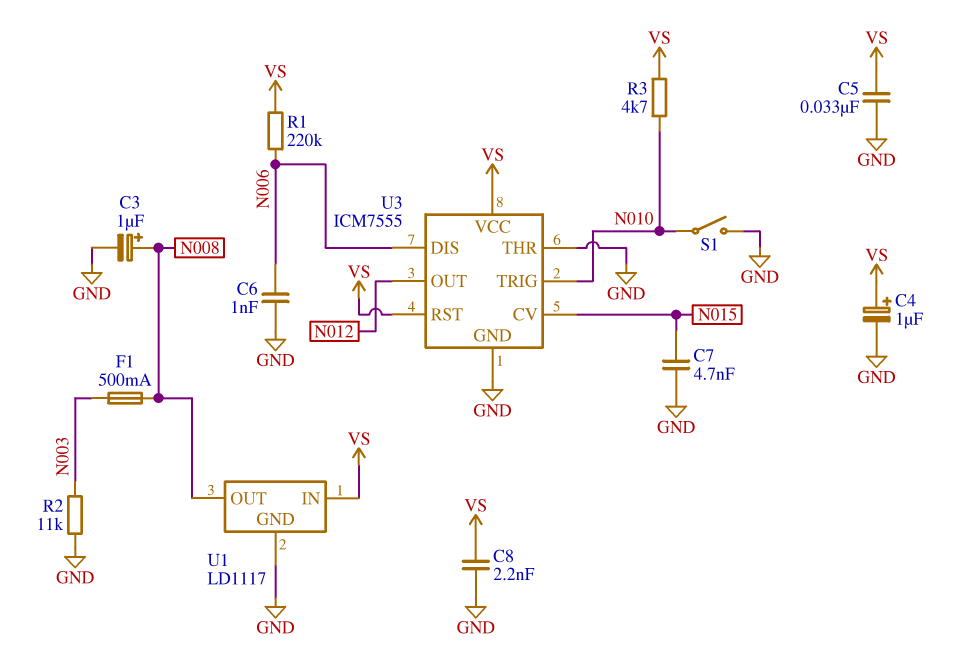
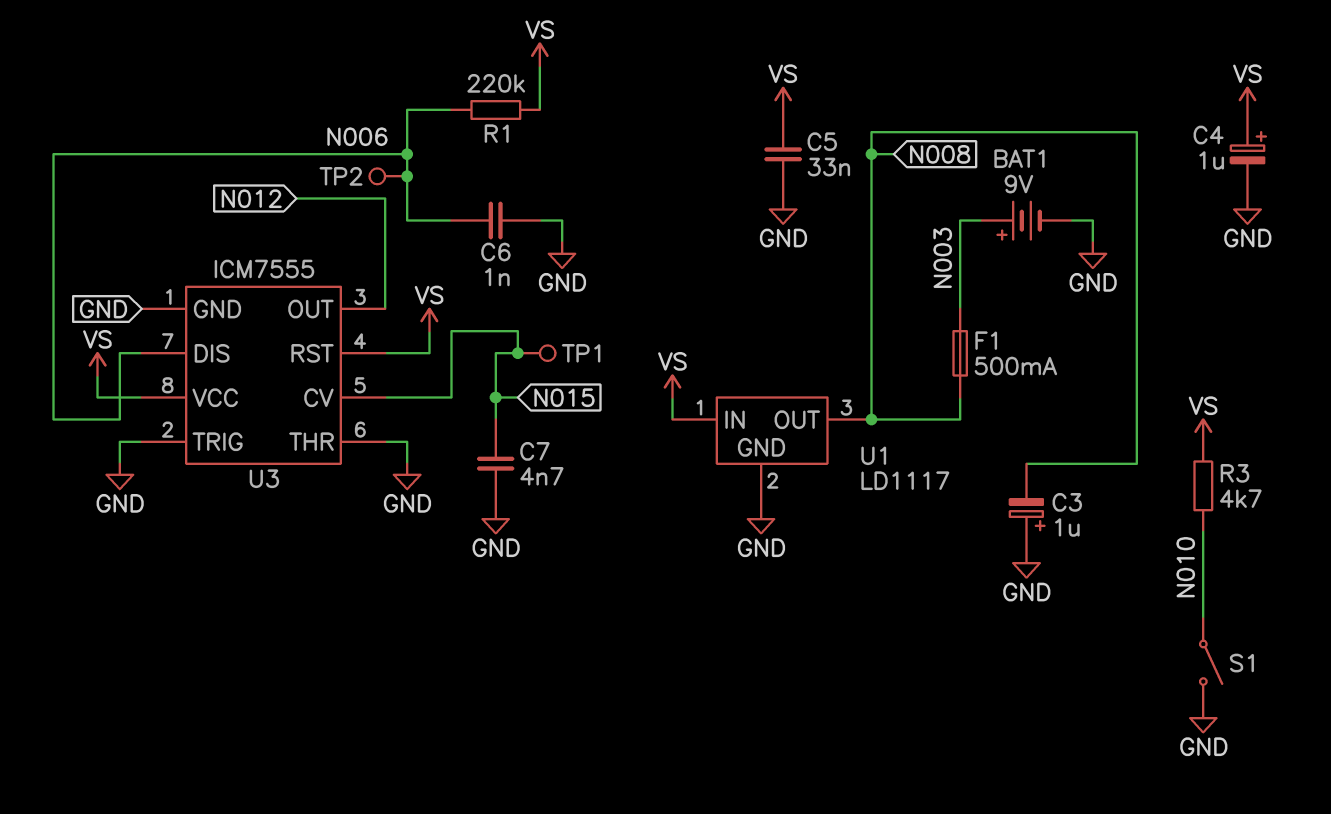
BAT1: none -> 9V (plus N003, minus GND)
C3: 1uF (plus N008, minus GND) -> 1uF (plus GND, minus N008)
C8: 2.2nF (GND, VS) -> none
R2: 11k (GND, N003) -> none
TP1: none -> test point (N015)
TP2: none -> test point (N006)
U3 pin TRIG: N010 -> GND

